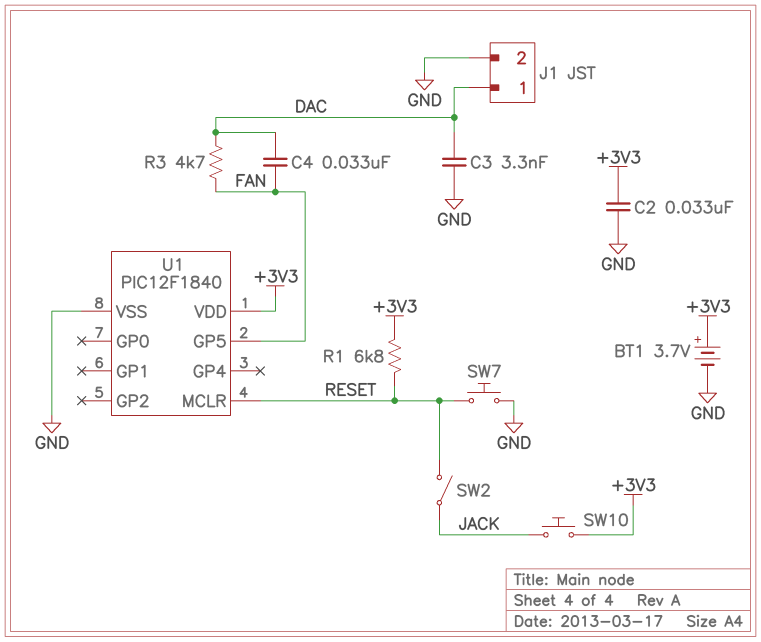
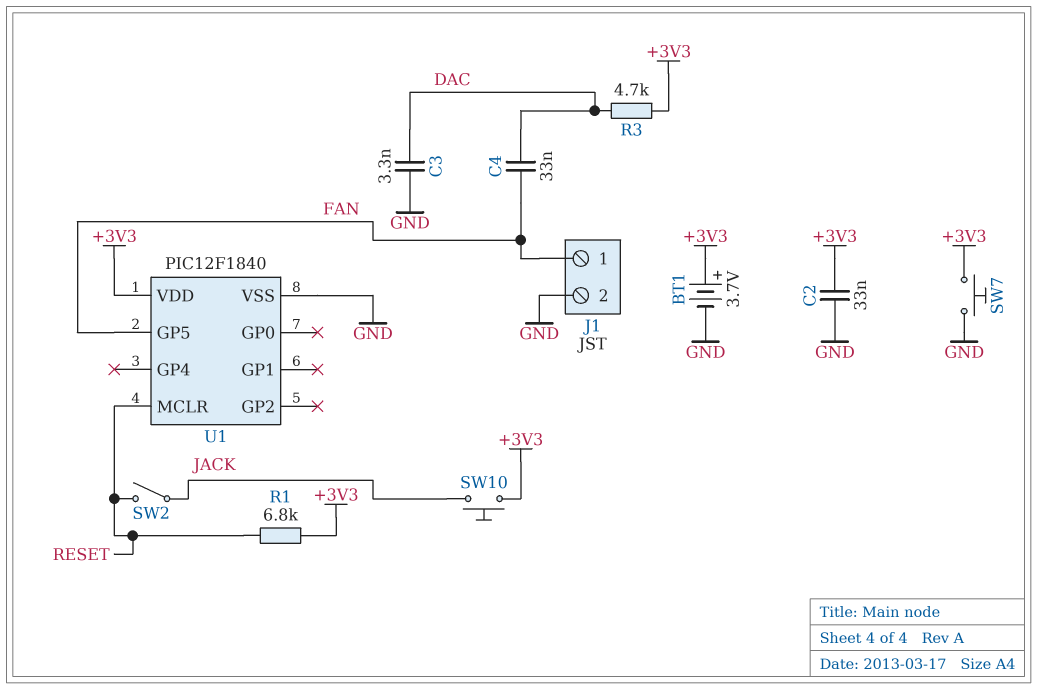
J1 pin 1: DAC -> FAN
R3: 4.7k (DAC, FAN) -> 4.7k (+3V3, DAC)
SW7: button (GND, RESET) -> button (+3V3, GND)

